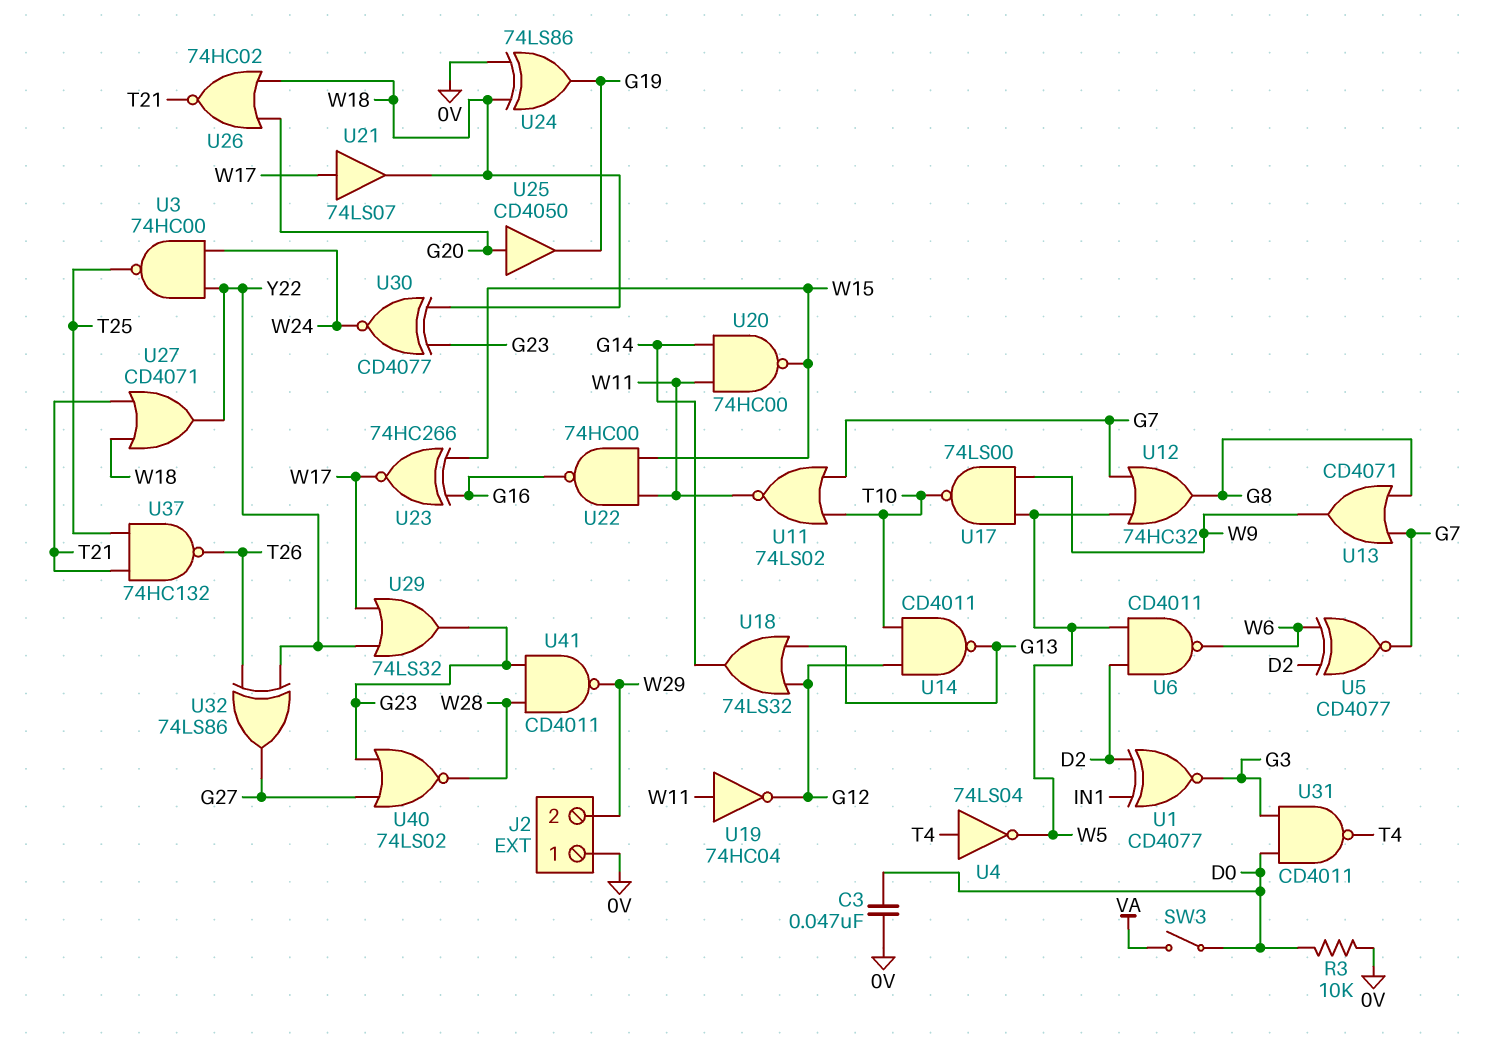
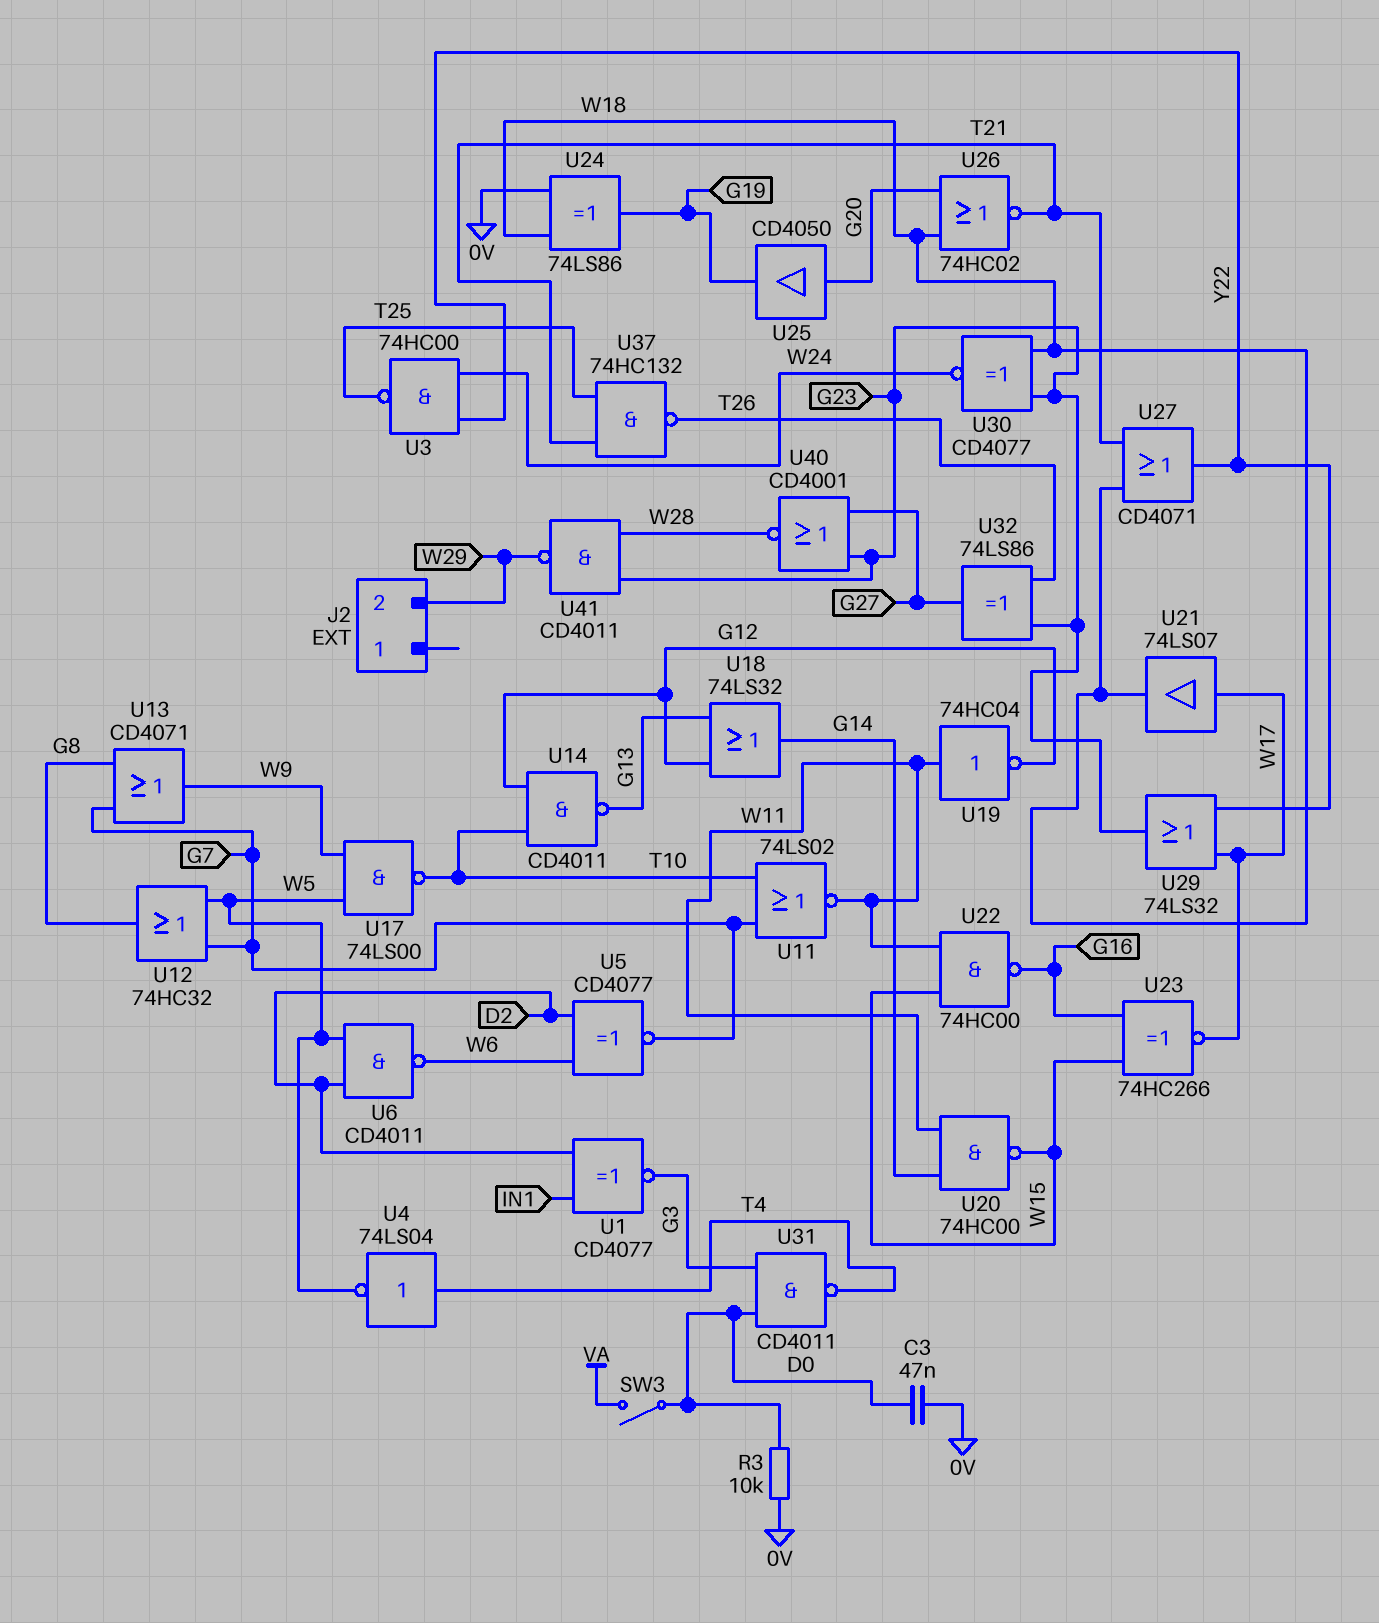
J2 pin 1: 0V -> none
U32: XOR 74LS86 (in T26, in Y22, out G27) -> XOR 74LS86 (in G23, in T26, out G27)
U40: NOR 74LS02 (in G23, in G27, out W28) -> NOR CD4001 (in G23, in G27, out W28)

